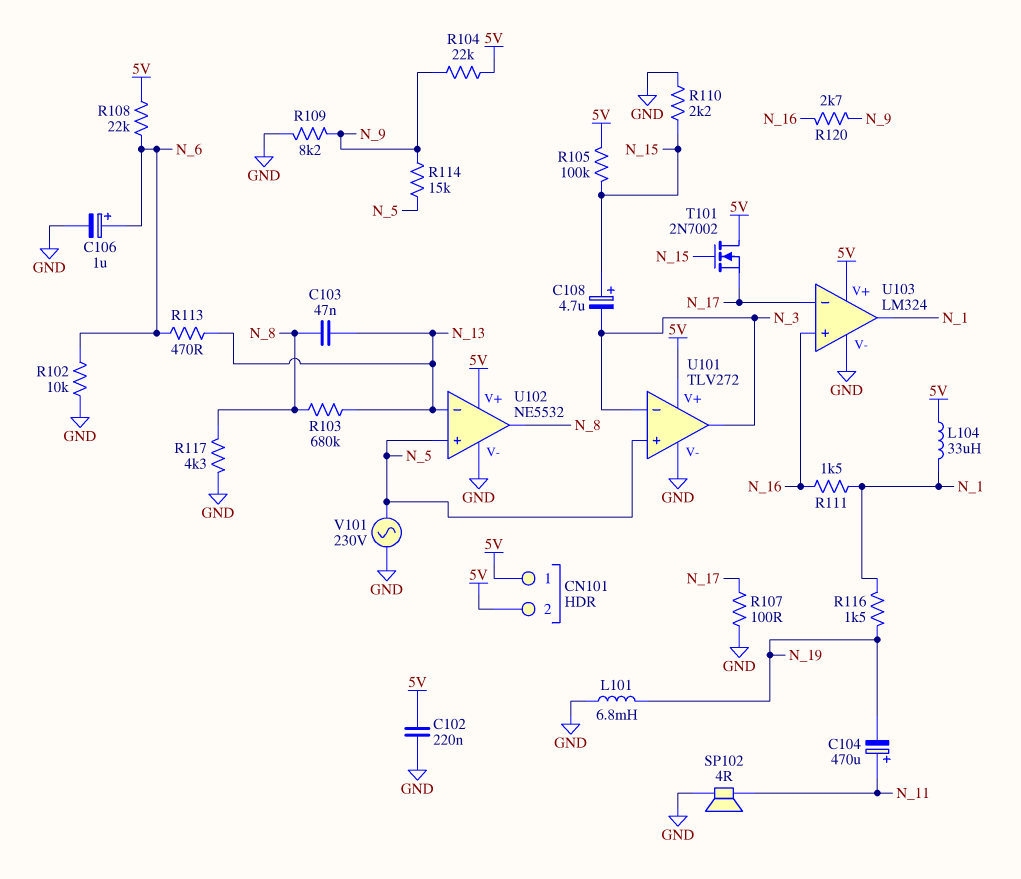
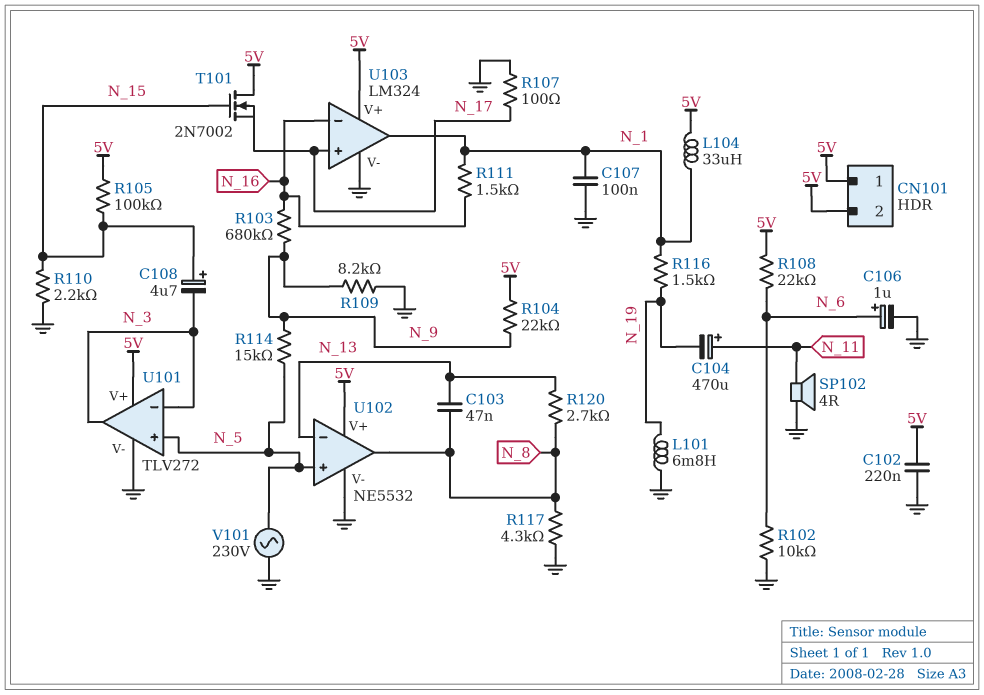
C107: none -> 100nF (GND, N_1)
R103: 680k (N_8, N_13) -> 680k (N_9, N_16)
R113: 470 (N_6, N_13) -> none
R120: 2.7k (N_9, N_16) -> 2.7k (N_8, N_13)
U103 pin in+: N_16 -> N_17
U103 pin in-: N_17 -> N_16

